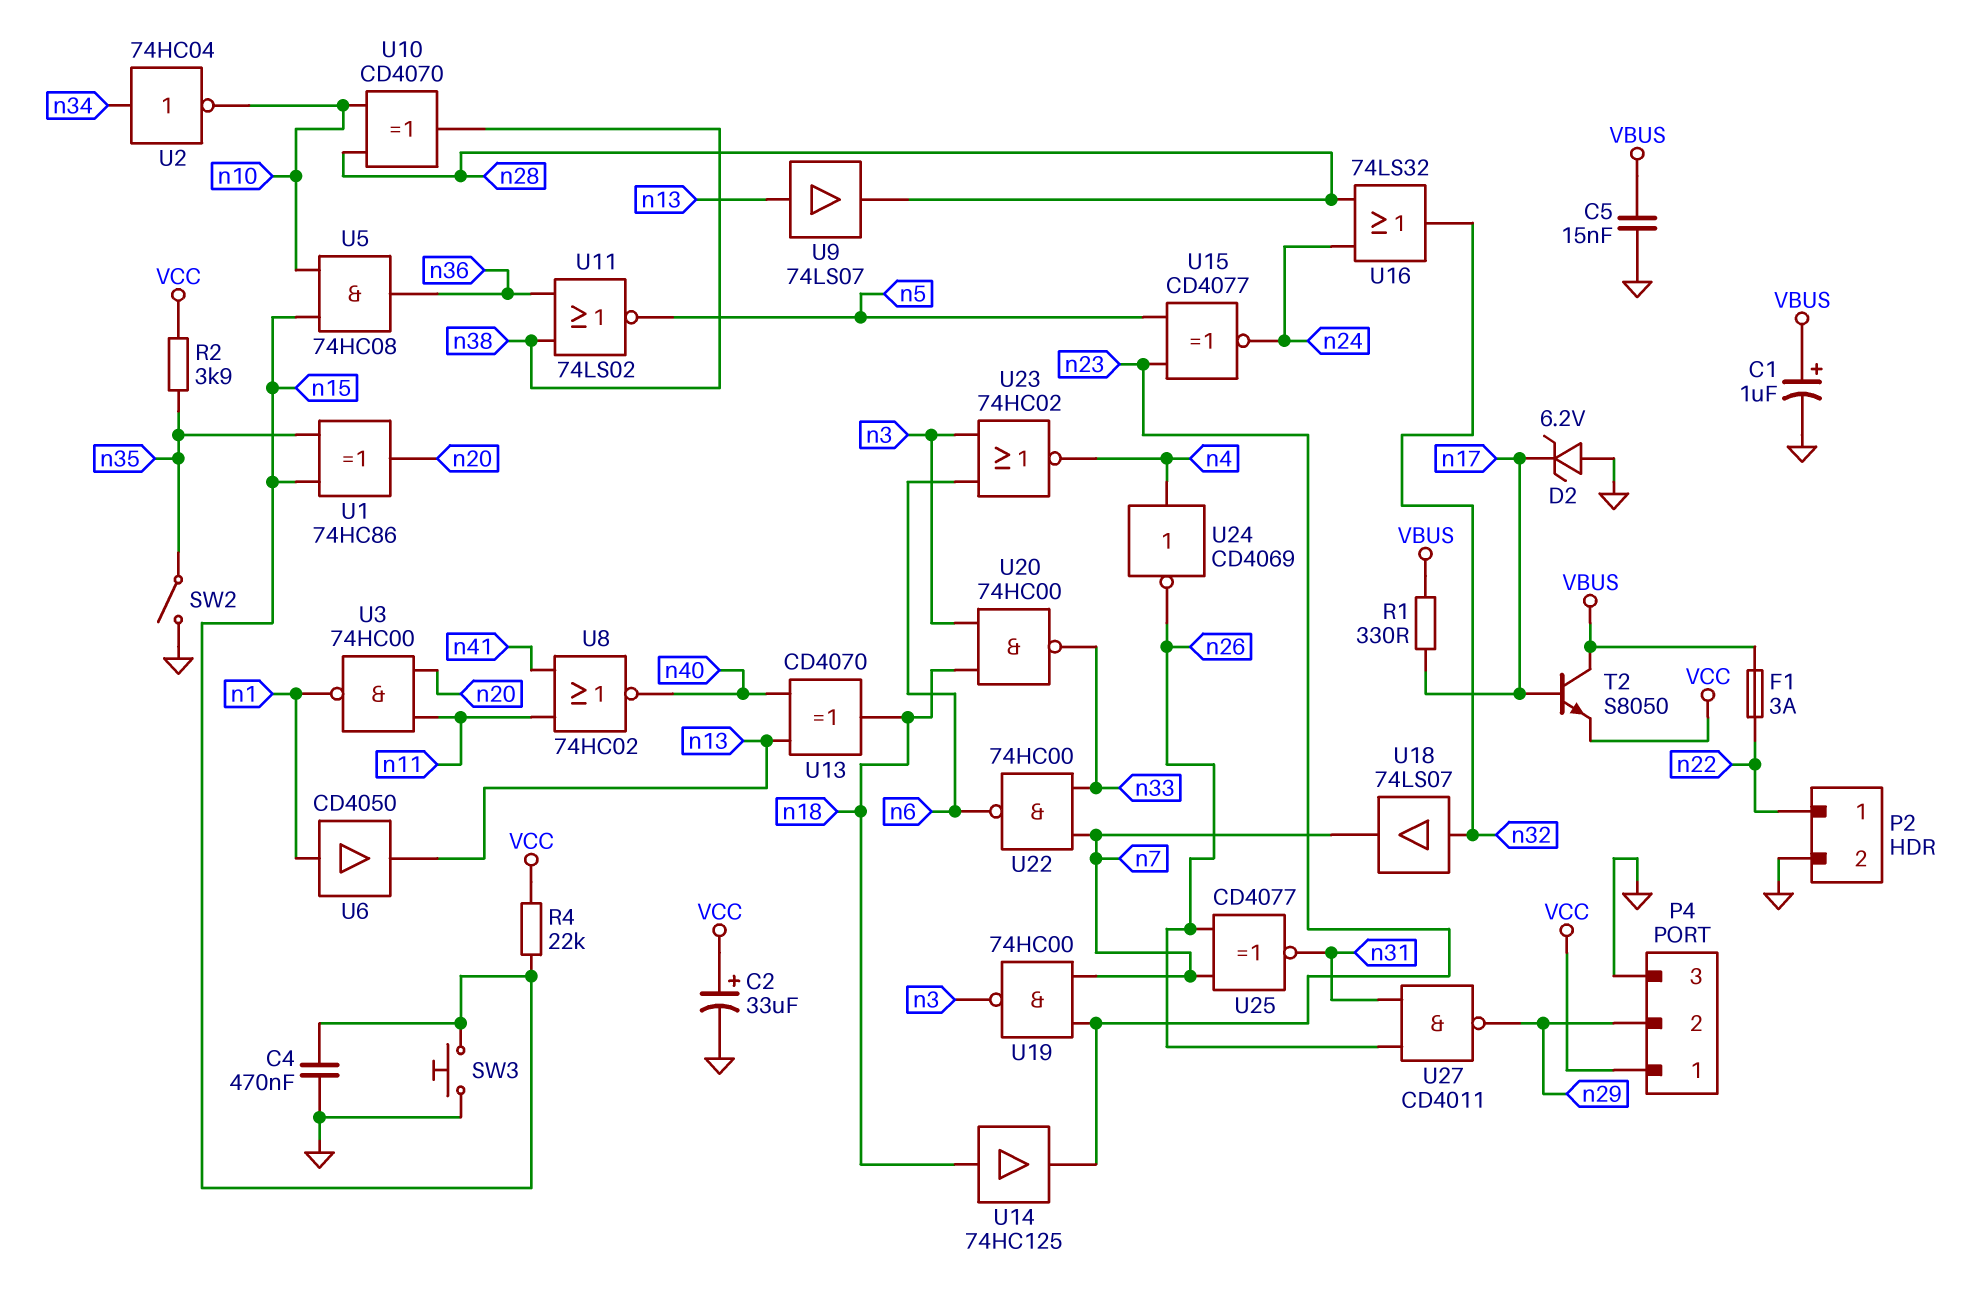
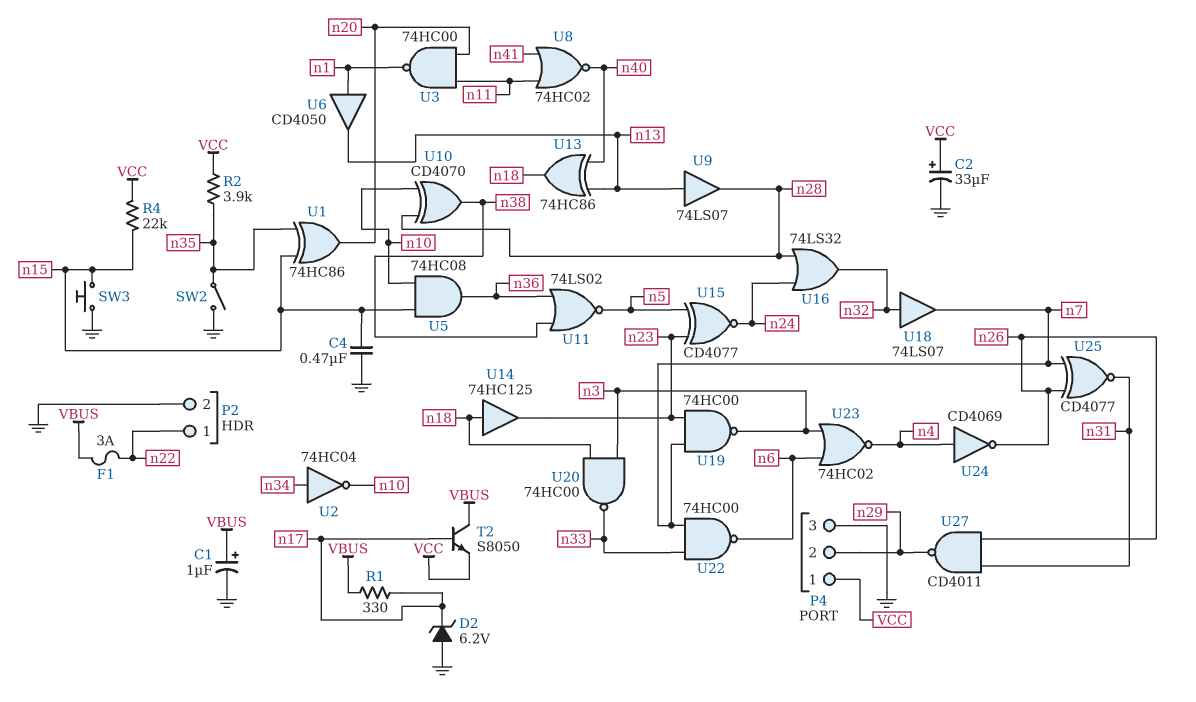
C5: 15nF (GND, VBUS) -> none
U13: XOR CD4070 (in n13, in n40, out n18) -> XOR 74HC86 (in n13, in n40, out n18)

